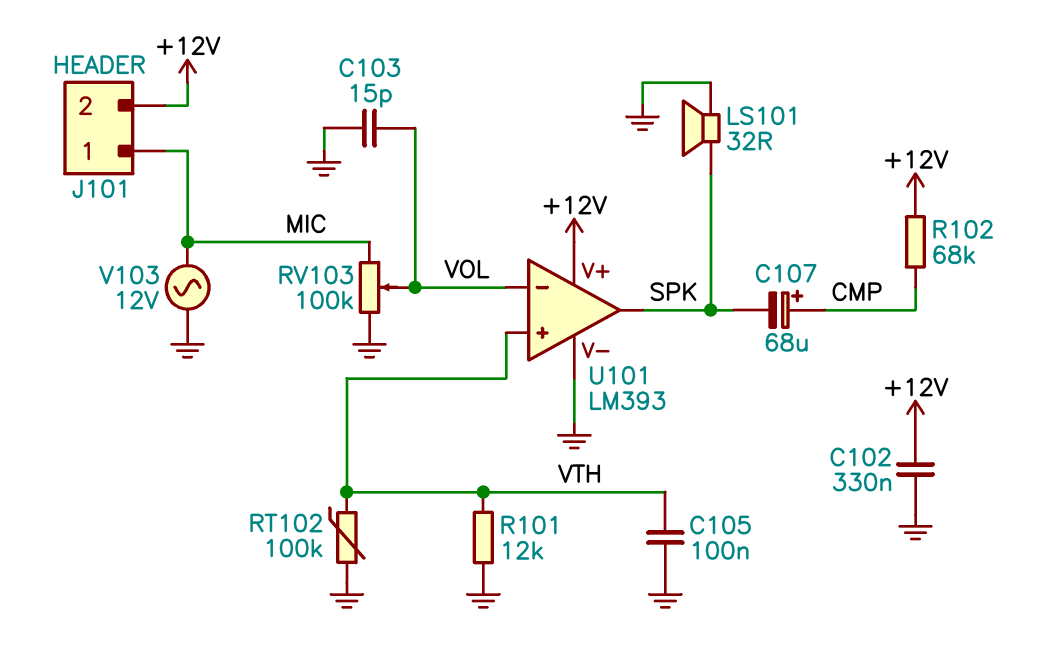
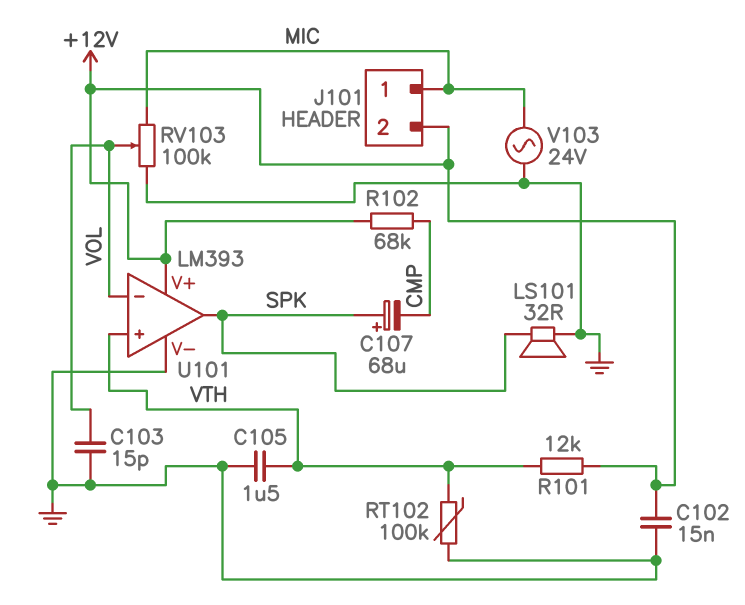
C102: 330nF (+12V, GND) -> 15nF (+12V, GND)
C105: 100nF (GND, VTH) -> 1.5uF (GND, VTH)
C107: 68uF (plus CMP, minus SPK) -> 68uF (plus SPK, minus CMP)
R101: 12k (GND, VTH) -> 12k (+12V, VTH)
V103: AC 12V (GND, MIC) -> AC 24V (GND, MIC)

